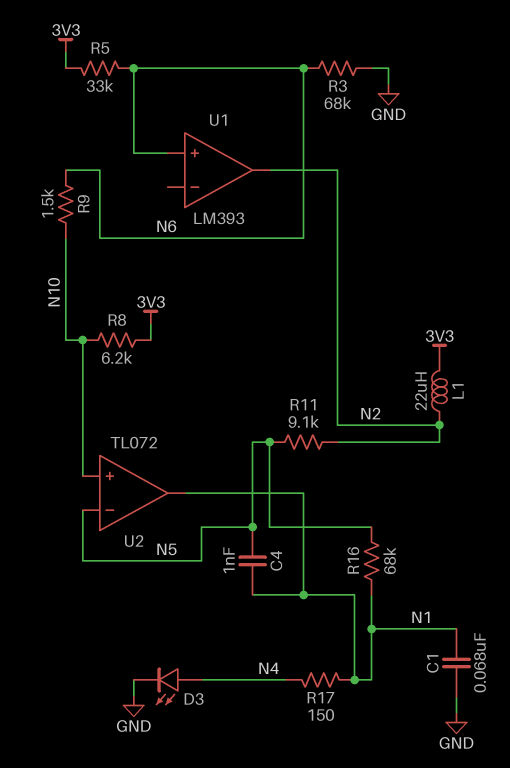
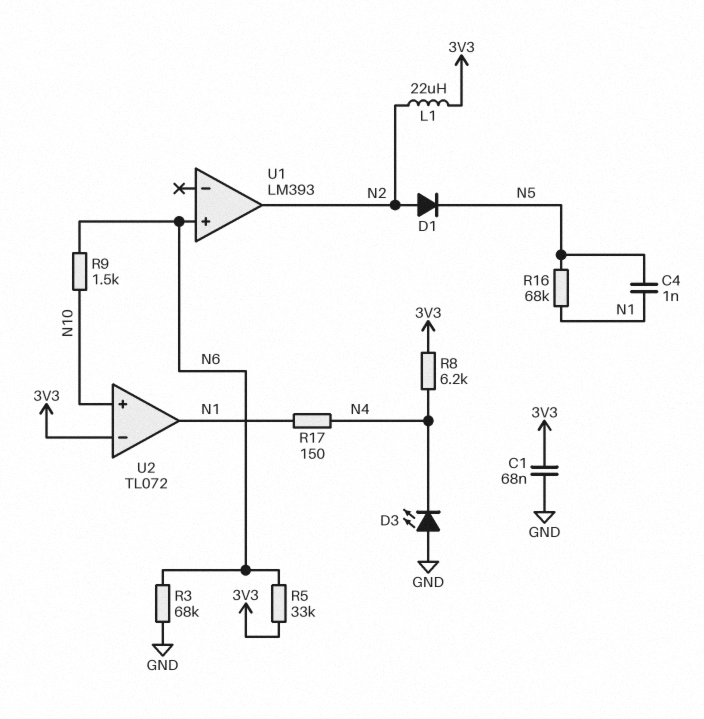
C1: 68nF (GND, N1) -> 68nF (3V3, GND)
D1: none -> diode (A N2, K N5)
D3: LED (A N4, K GND) -> LED (A GND, K N4)
R8: 6.2k (3V3, N10) -> 6.2k (3V3, N4)
R11: 9.1k (N2, N5) -> none
U2 pin in-: N5 -> 3V3

